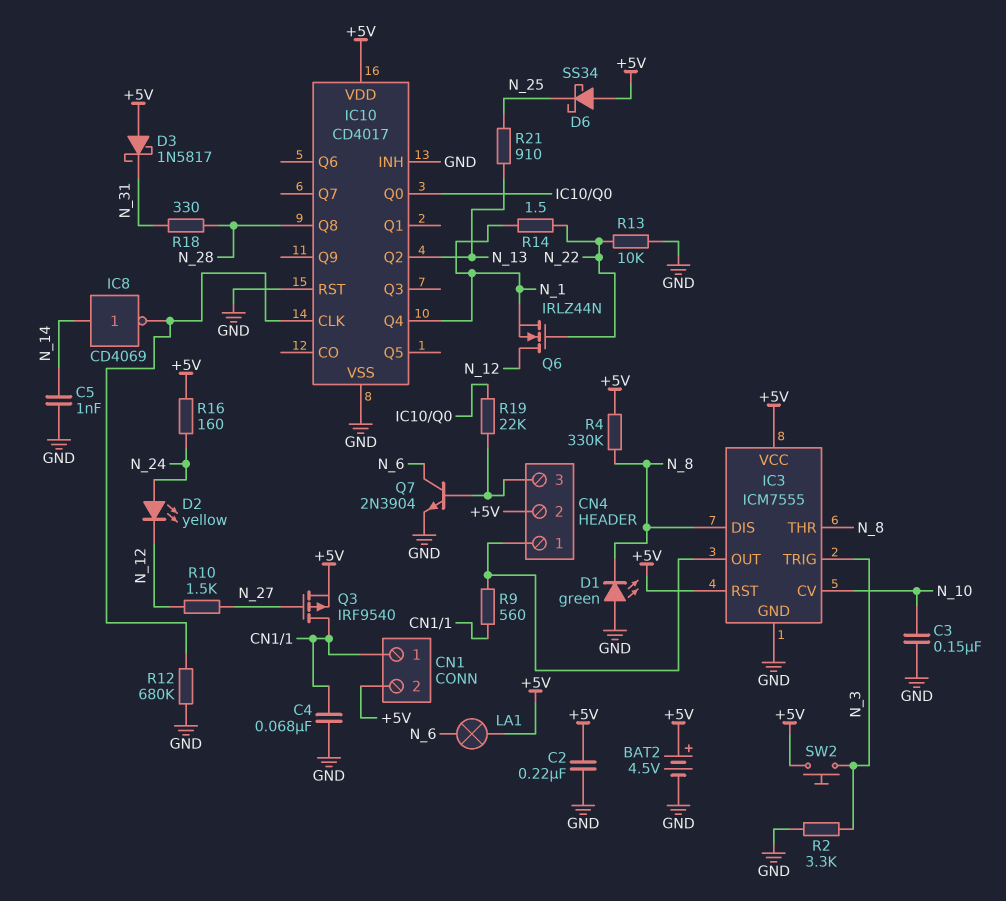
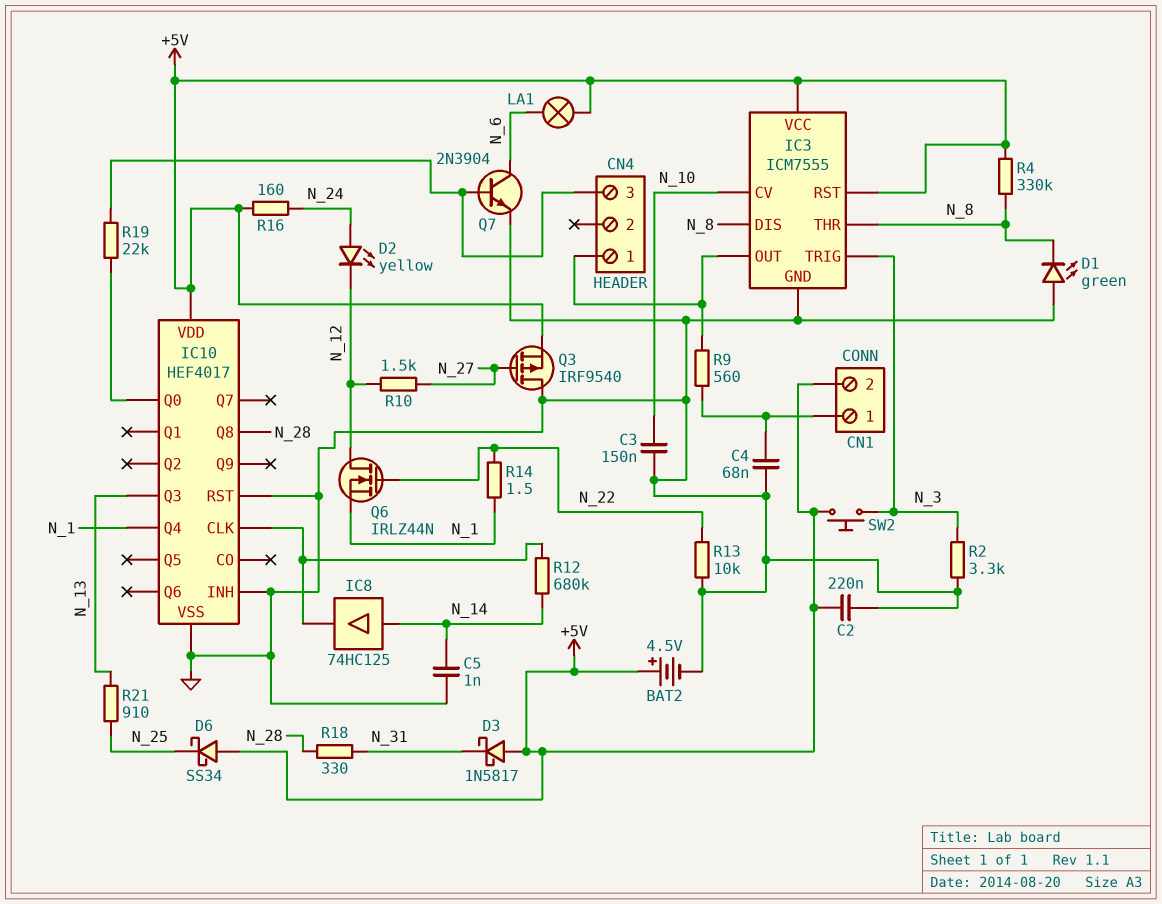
CN4 pin 2: +5V -> none
IC8: NOT CD4069 (in N_14, out IC10/CLK) -> buffer 74HC125 (in N_14, out IC10/CLK)
IC10: CD4017 -> HEF4017
IC10 pin Q2: N_13 -> none
IC10 pin Q3: none -> N_13
Q3: PMOS IRF9540 (G N_27, D CN1/1, S +5V) -> PMOS IRF9540 (G N_27, D GND, S +5V)
R12: 680k (GND, IC10/CLK) -> 680k (IC10/CLK, N_14)

